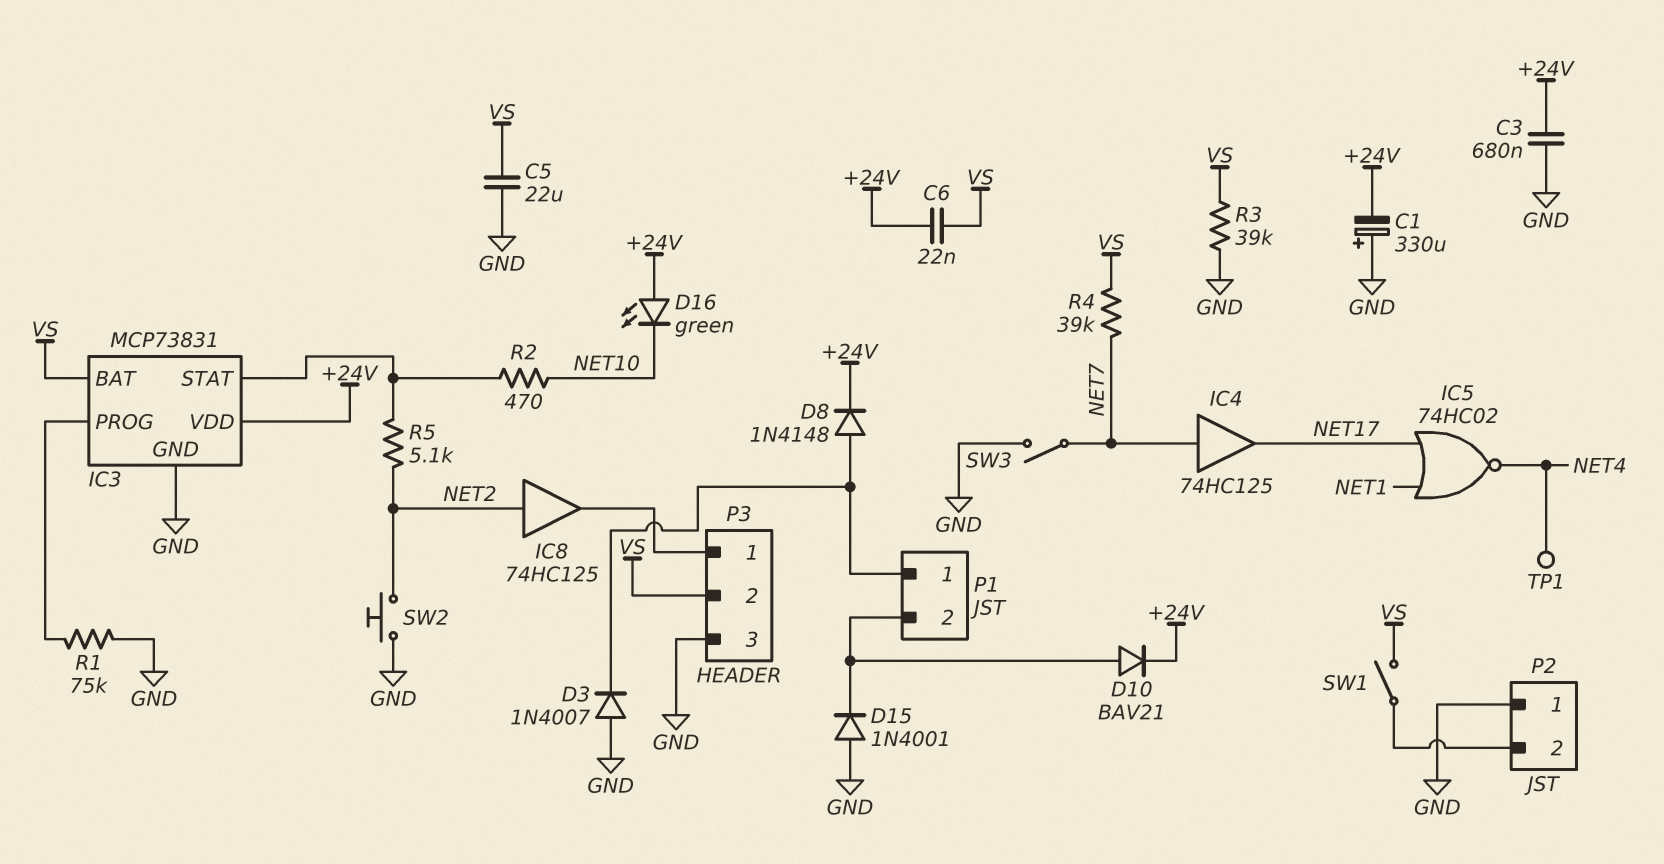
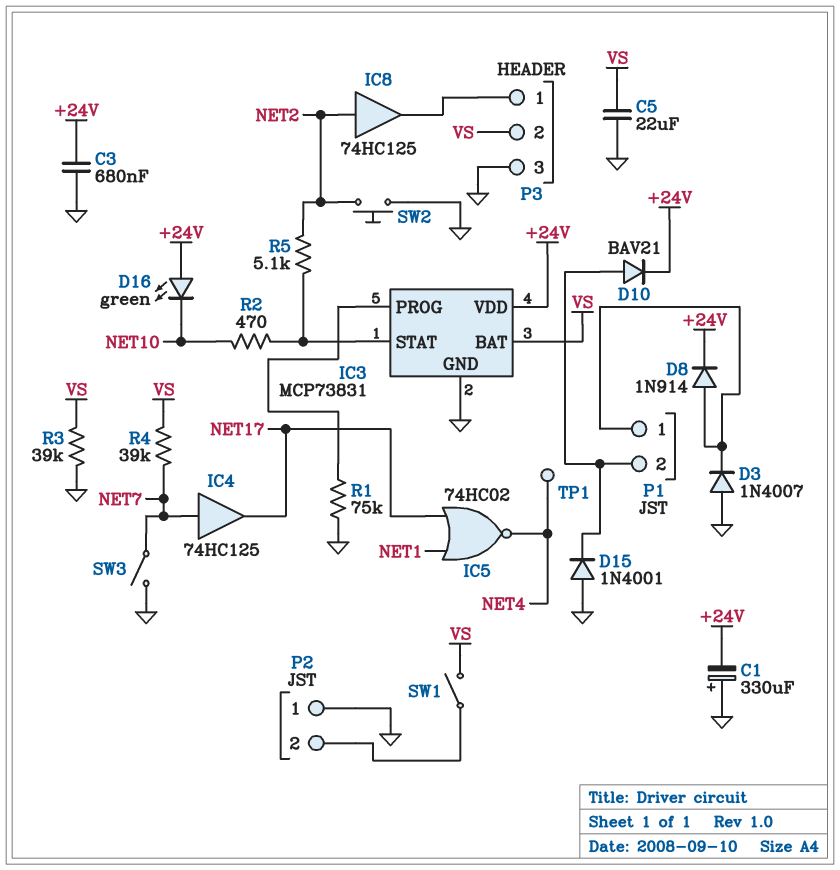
C6: 22nF (+24V, VS) -> none
D8: diode 1N4148 (A P1/1, K +24V) -> diode 1N914 (A P1/1, K +24V)

